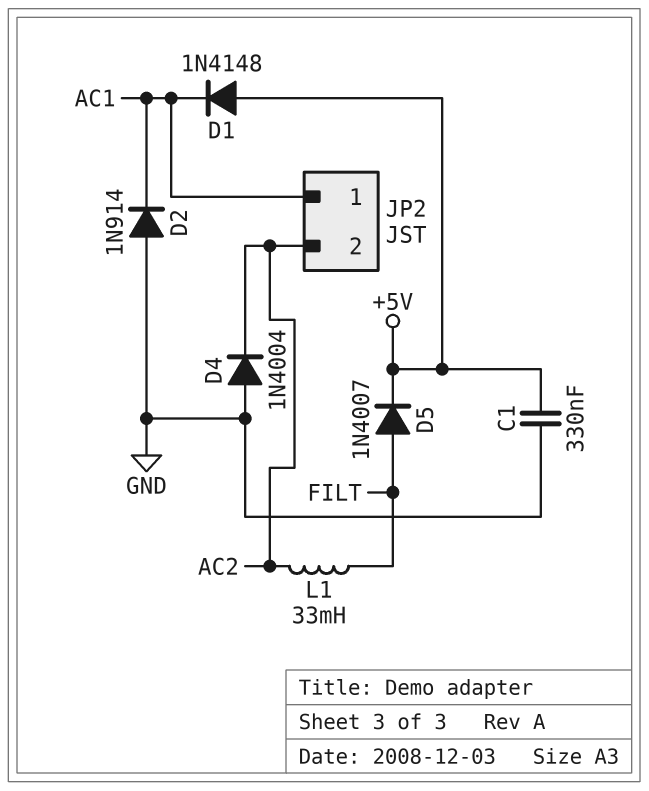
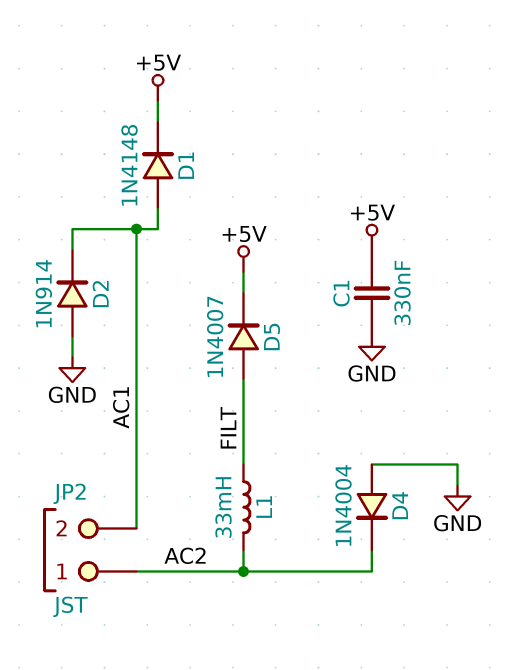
D1: diode 1N4148 (A +5V, K AC1) -> diode 1N4148 (A AC1, K +5V)
JP2 pin 1: AC1 -> AC2
JP2 pin 2: AC2 -> AC1

